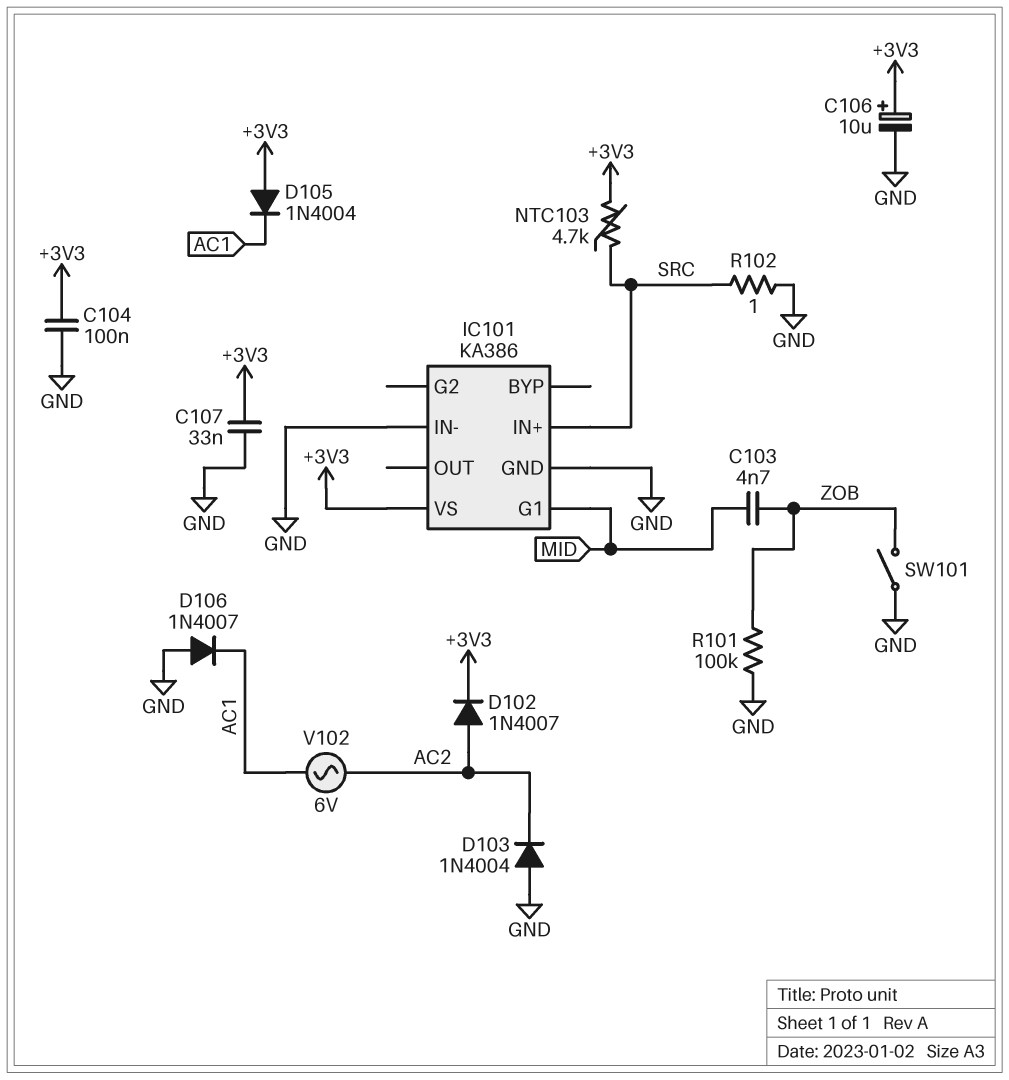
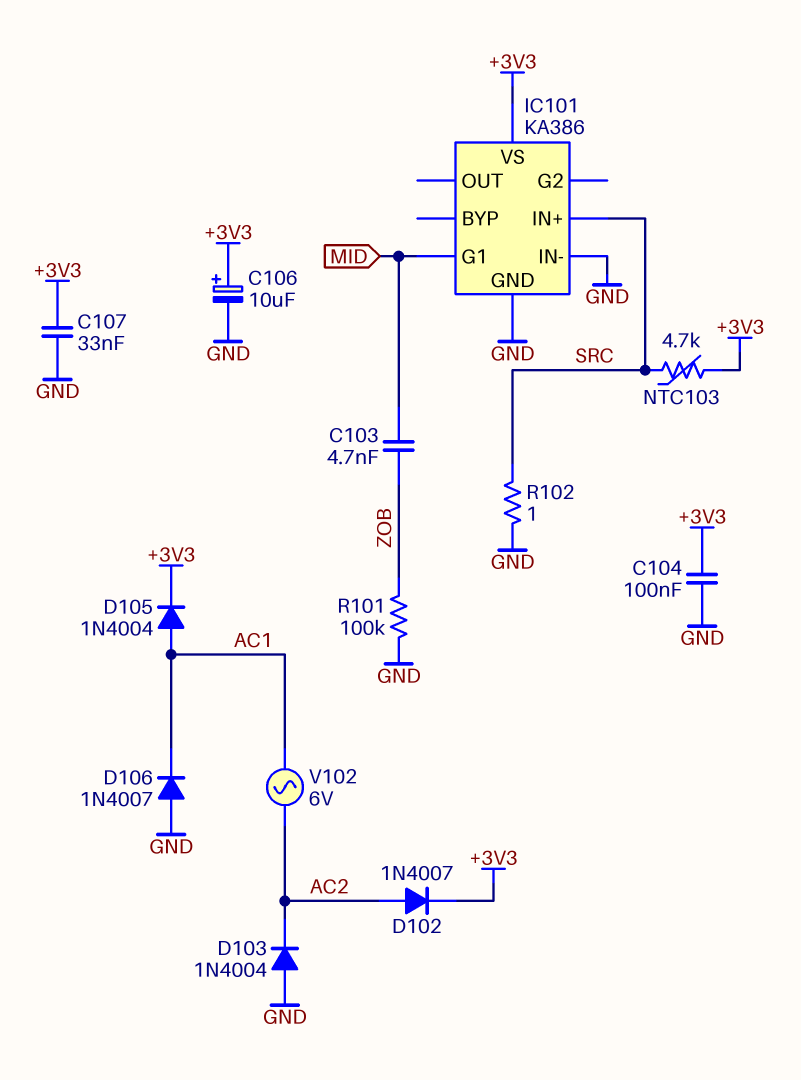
D105: diode 1N4004 (A +3V3, K AC1) -> diode 1N4004 (A AC1, K +3V3)
SW101: switch (GND, ZOB) -> none

